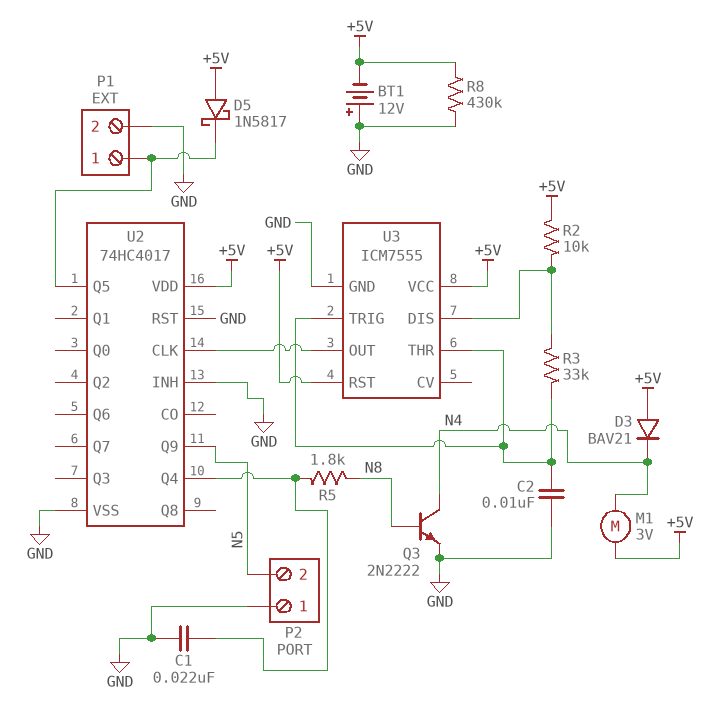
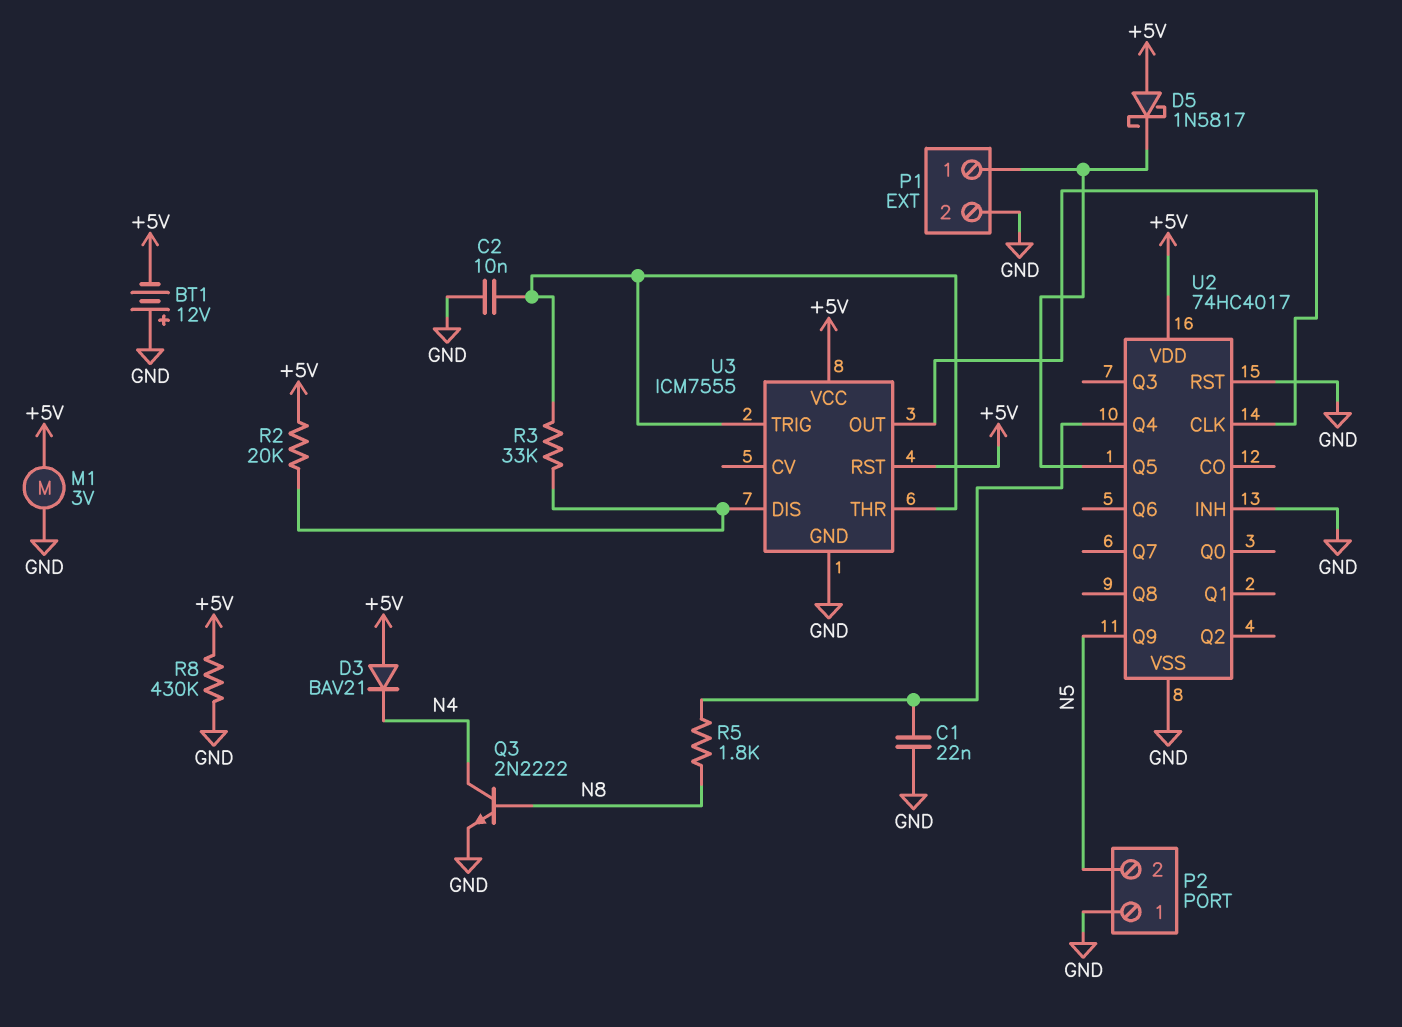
M1: motor 3V (+5V, N4) -> motor 3V (+5V, GND)
R2: 10k (+5V, U3/DIS) -> 20k (+5V, U3/DIS)

